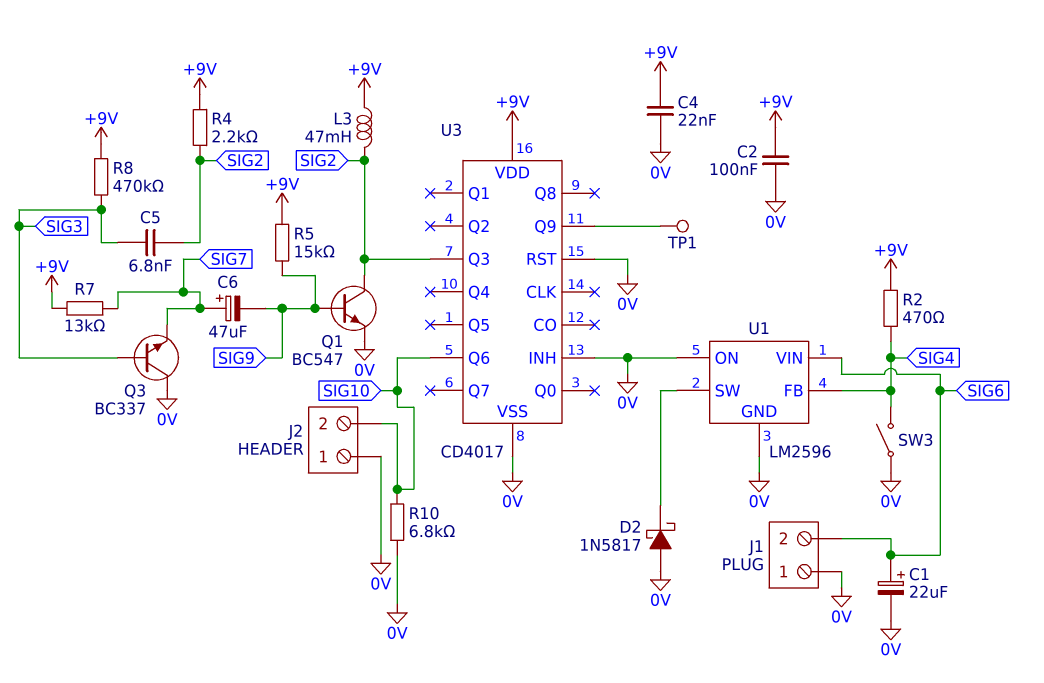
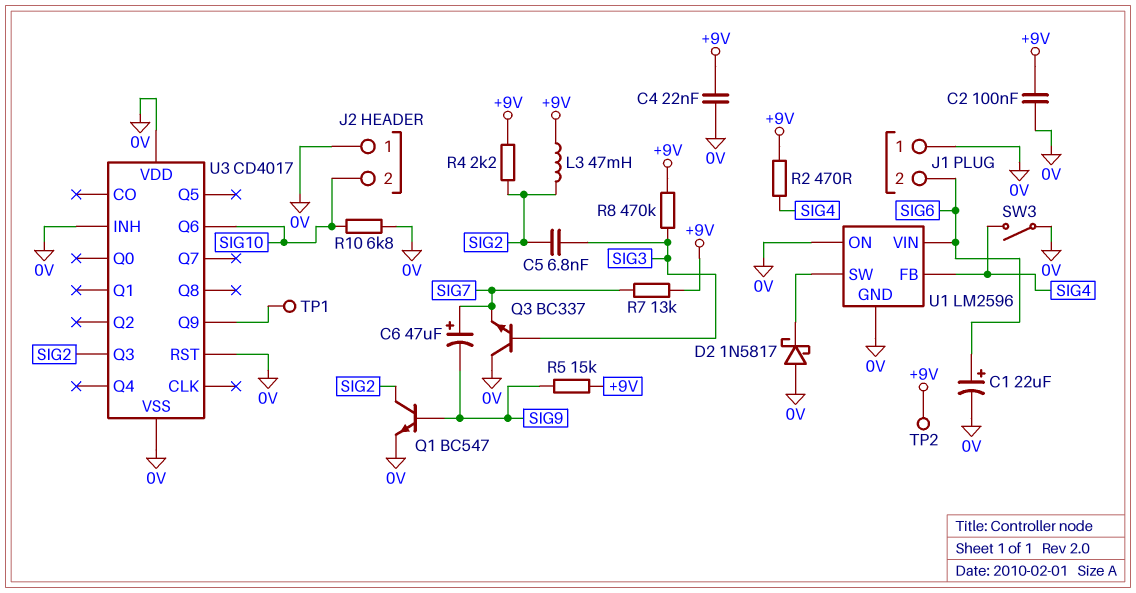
TP2: none -> test point (+9V)
U3 pin VDD: +9V -> 0V

